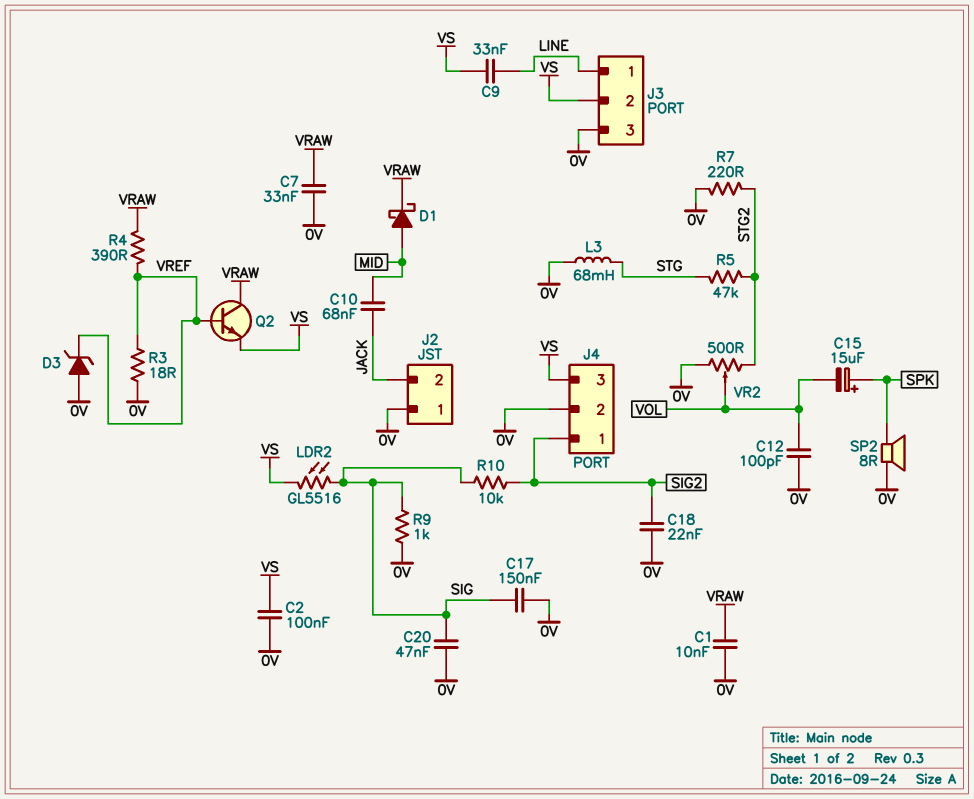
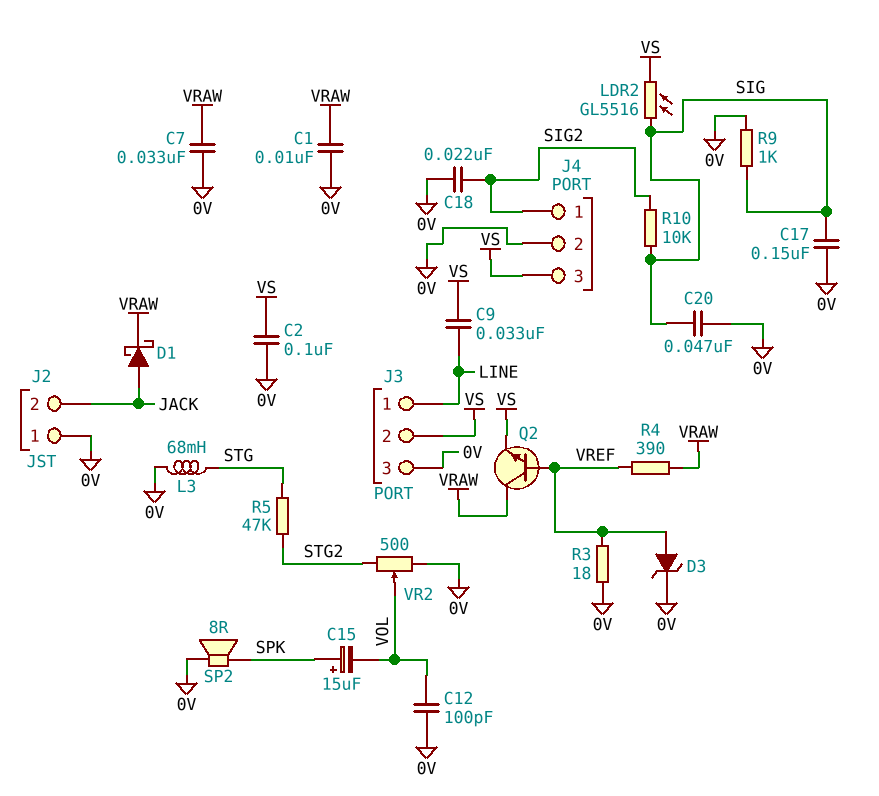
C10: 68nF (JACK, MID) -> none
D1: schottky (A MID, K VRAW) -> schottky (A JACK, K VRAW)
D3: zener (A 0V, K VREF) -> zener (A VREF, K 0V)
R7: 220 (0V, STG2) -> none

